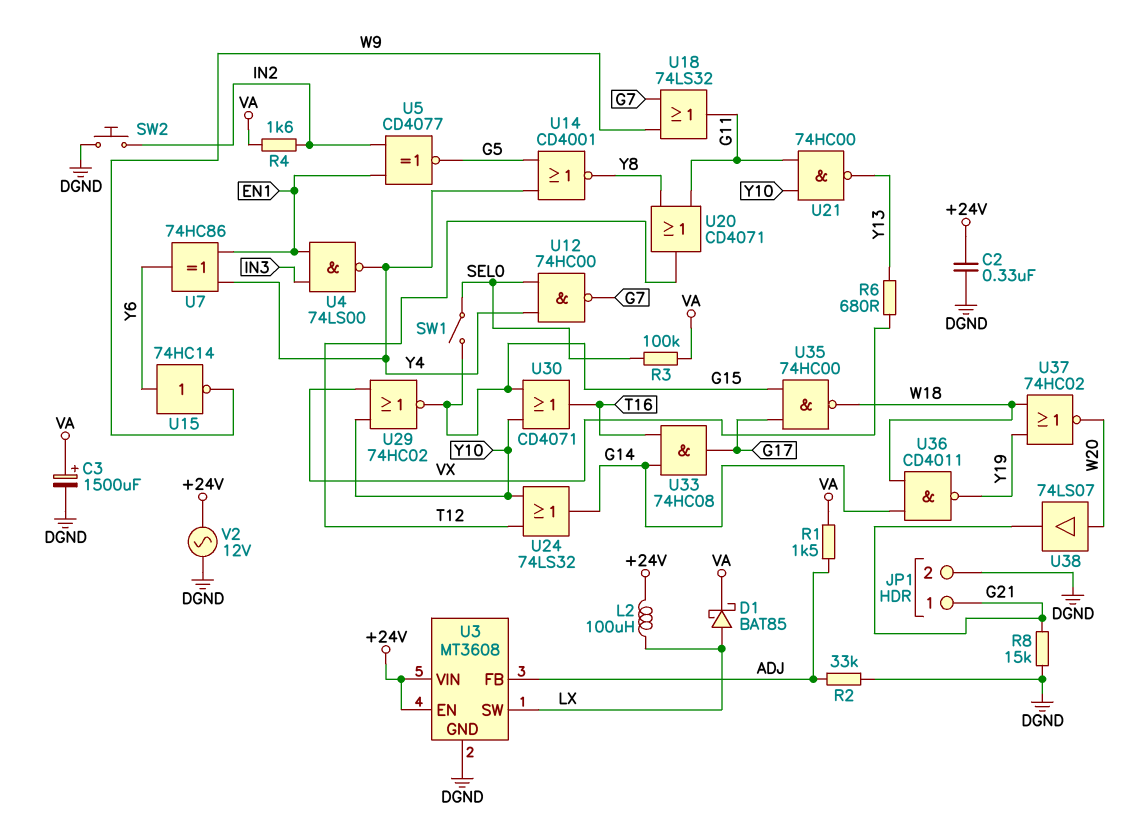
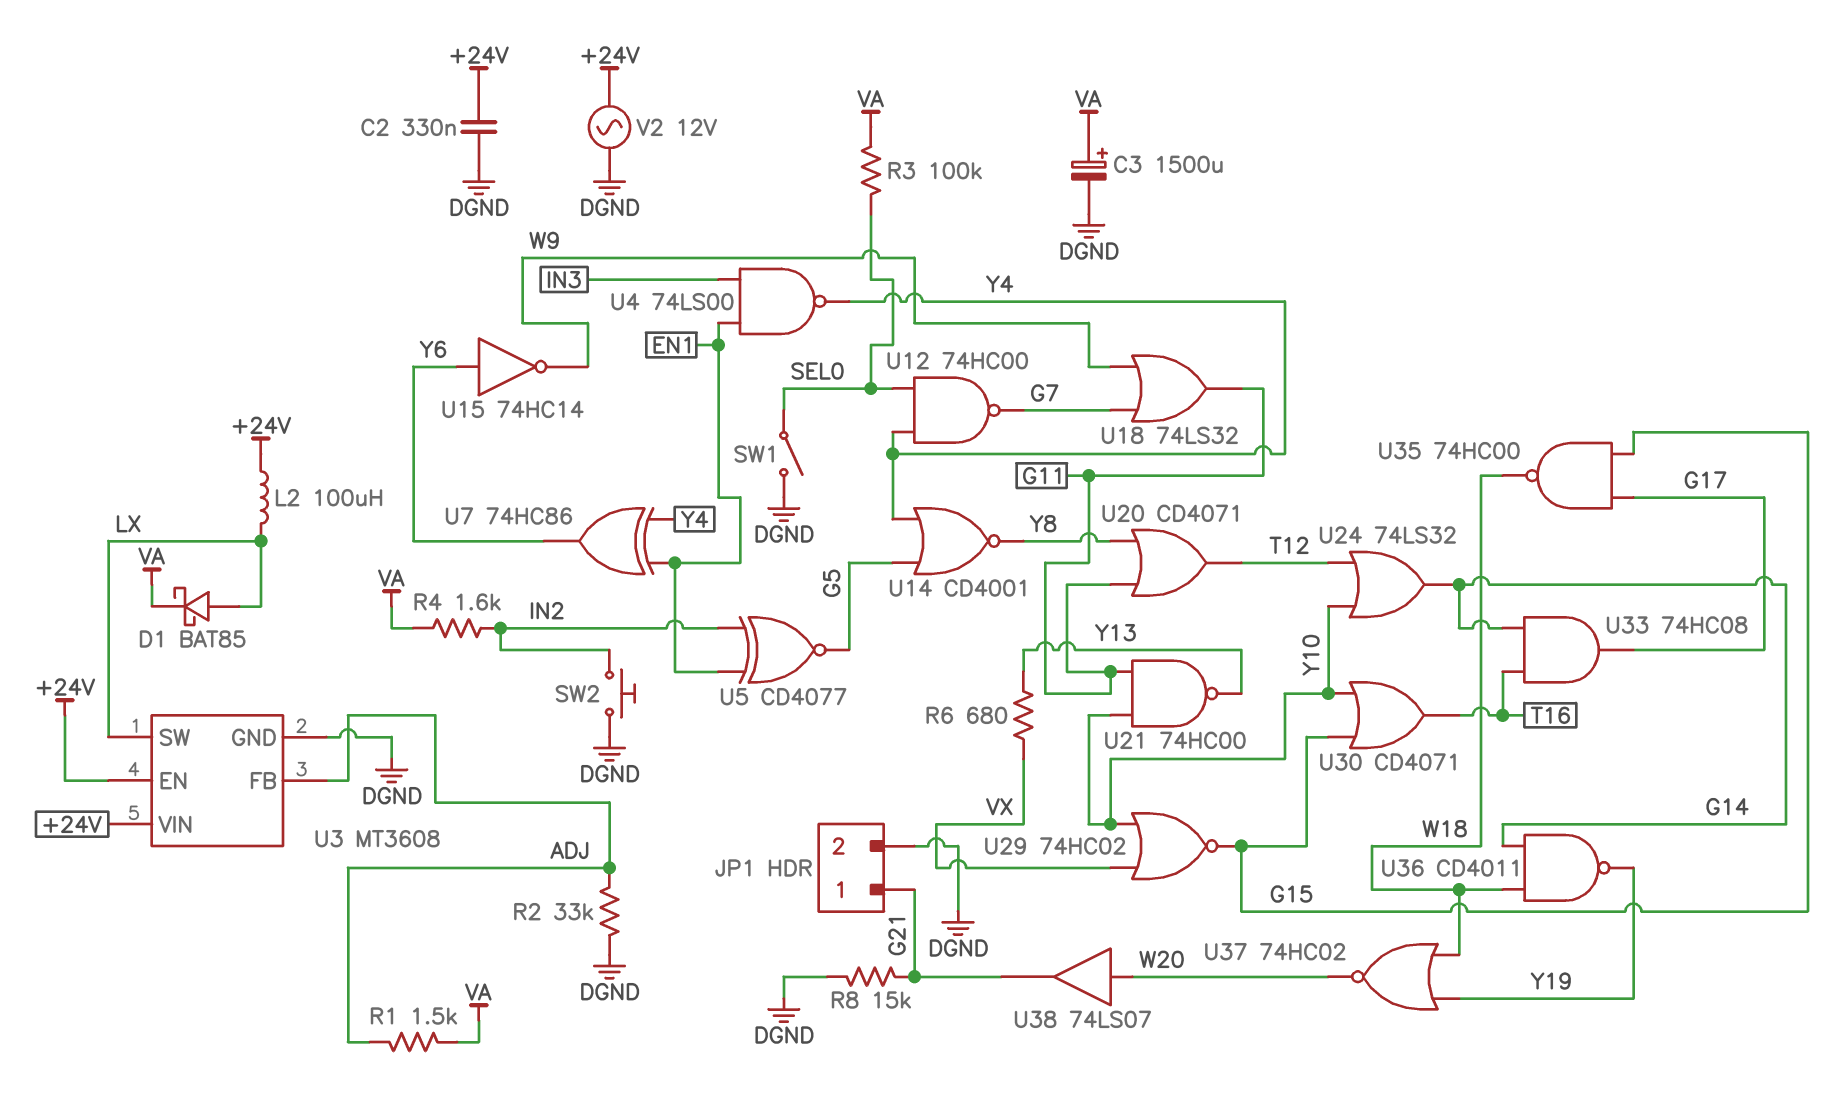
SW1: switch (G15, SEL0) -> switch (DGND, SEL0)

